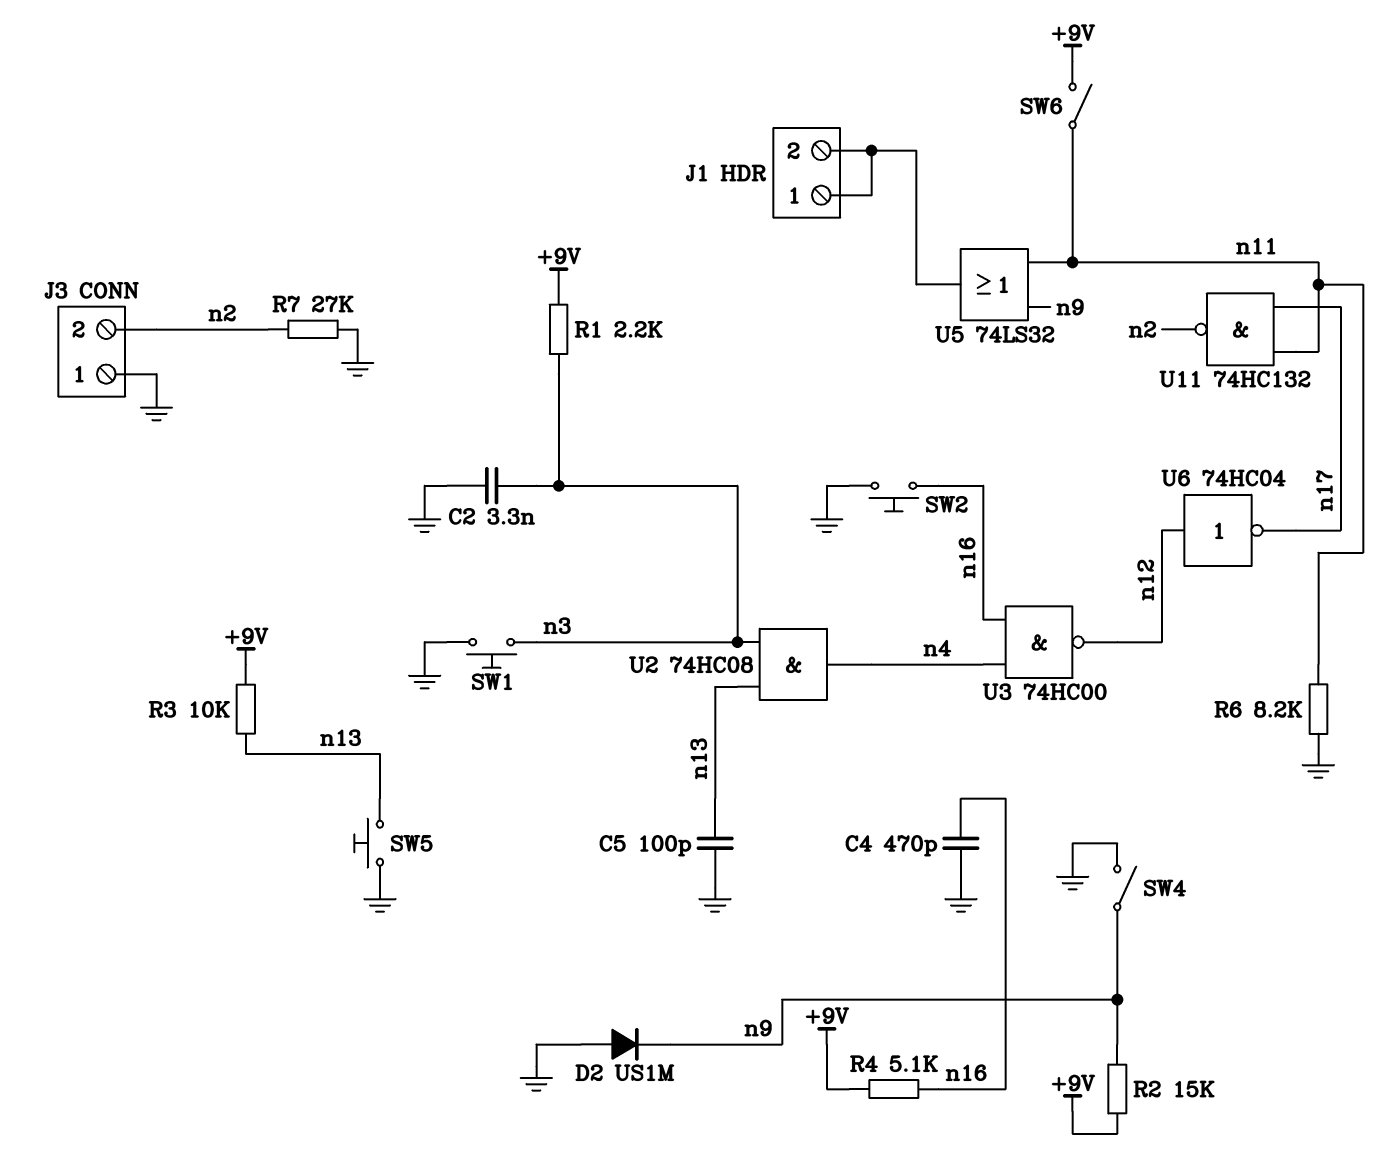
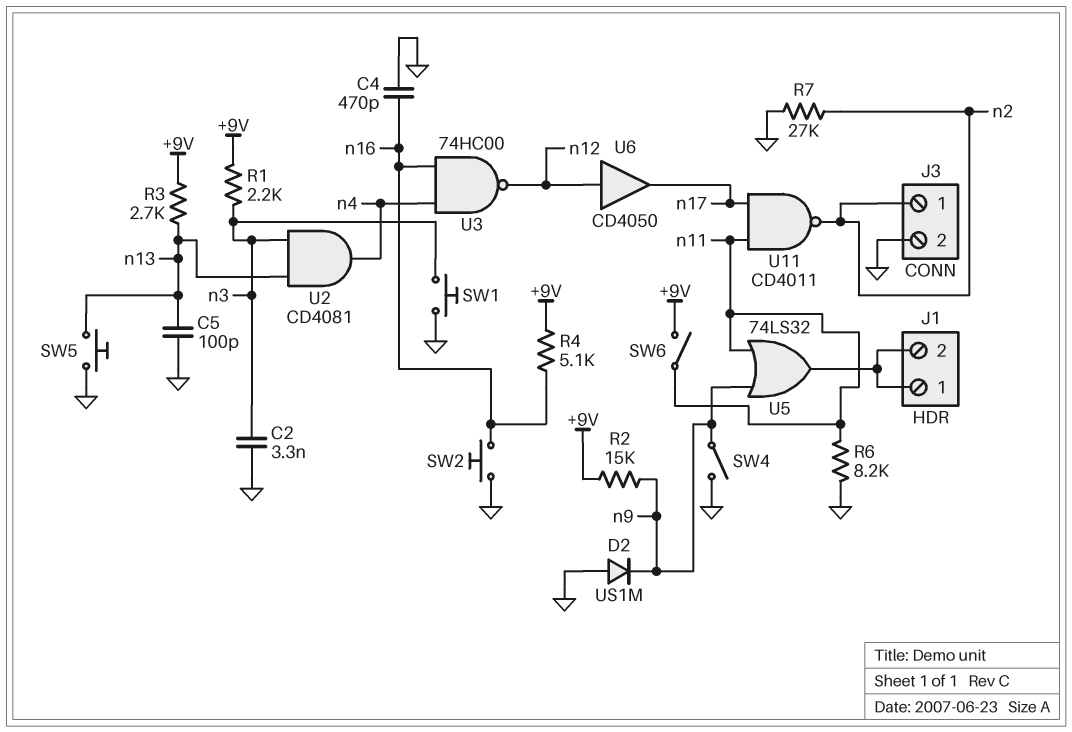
J3 pin 1: GND -> n2
J3 pin 2: n2 -> GND
R3: 10k (+9V, n13) -> 2.7k (+9V, n13)
U2: AND 74HC08 (in n3, in n13, out n4) -> AND CD4081 (in n3, in n13, out n4)
U6: NOT 74HC04 (in n12, out n17) -> buffer CD4050 (in n12, out n17)
U11: NAND 74HC132 (in n11, in n17, out n2) -> NAND CD4011 (in n11, in n17, out n2)

